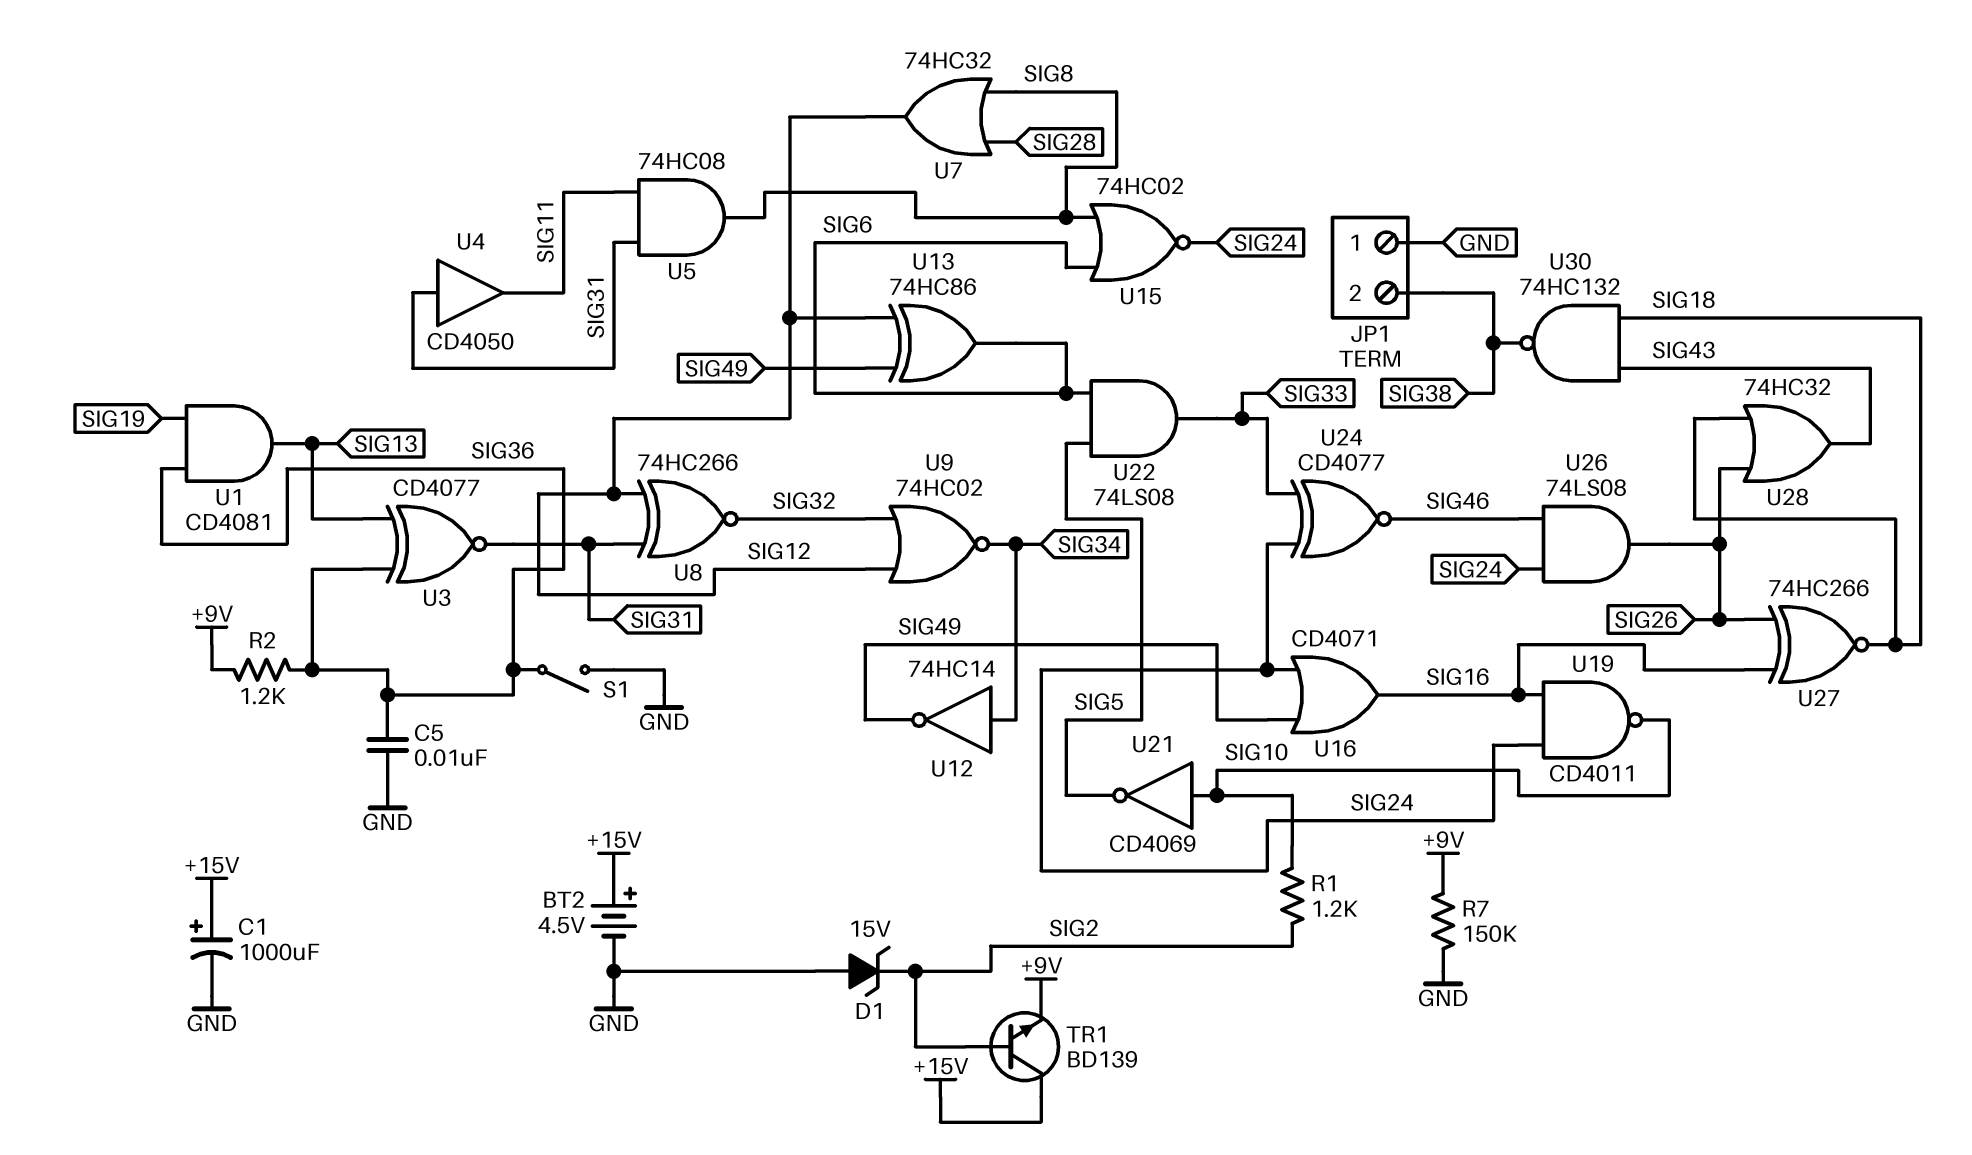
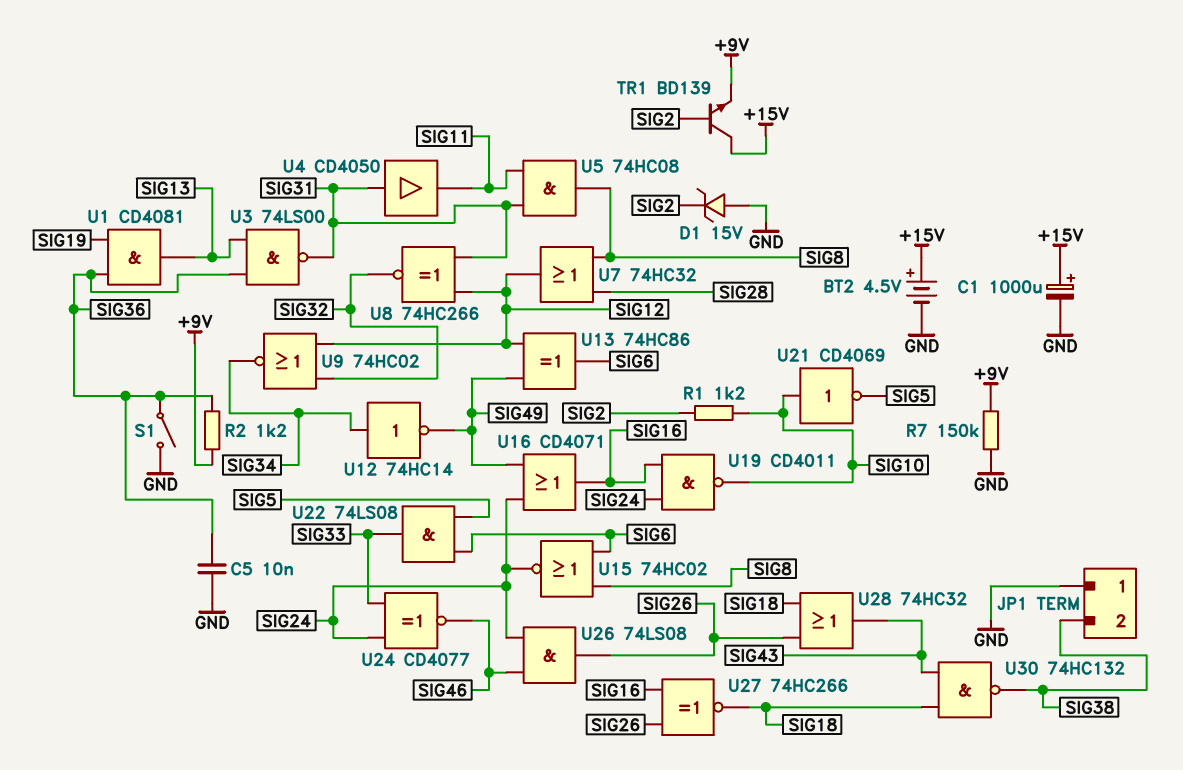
U3: XNOR CD4077 (in SIG13, in SIG36, out SIG31) -> NAND 74LS00 (in SIG13, in SIG36, out SIG31)

